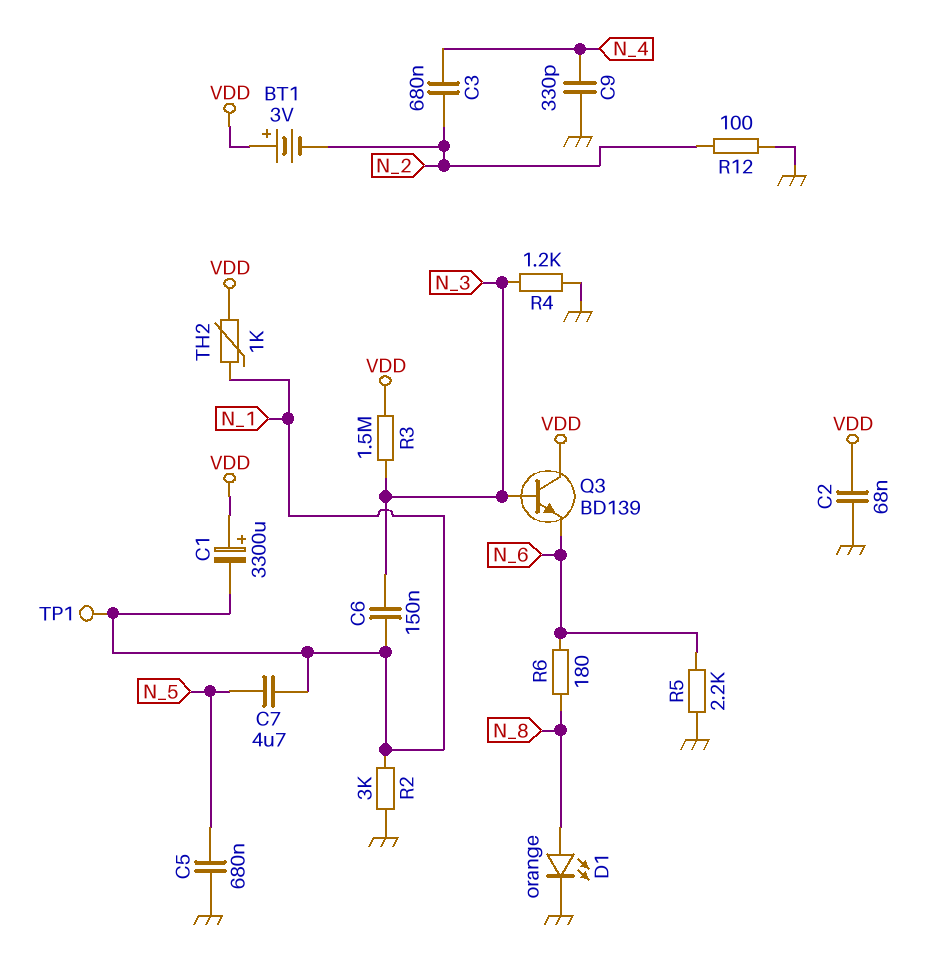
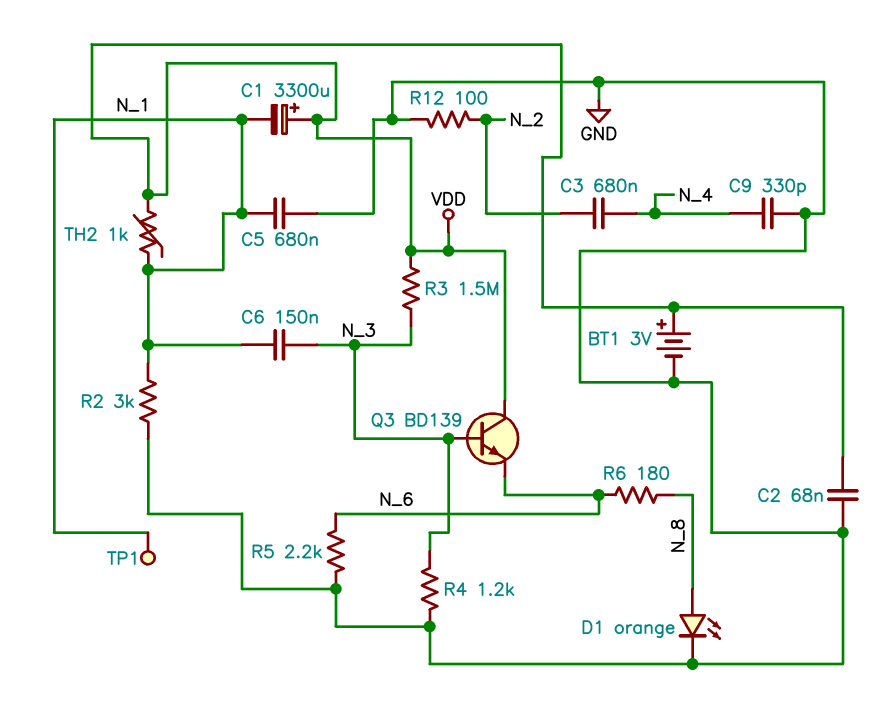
BT1: 3V (plus VDD, minus N_2) -> 3V (plus VDD, minus GND)
C5: 680nF (GND, N_5) -> 680nF (GND, N_1)
C7: 4.7uF (N_1, N_5) -> none

